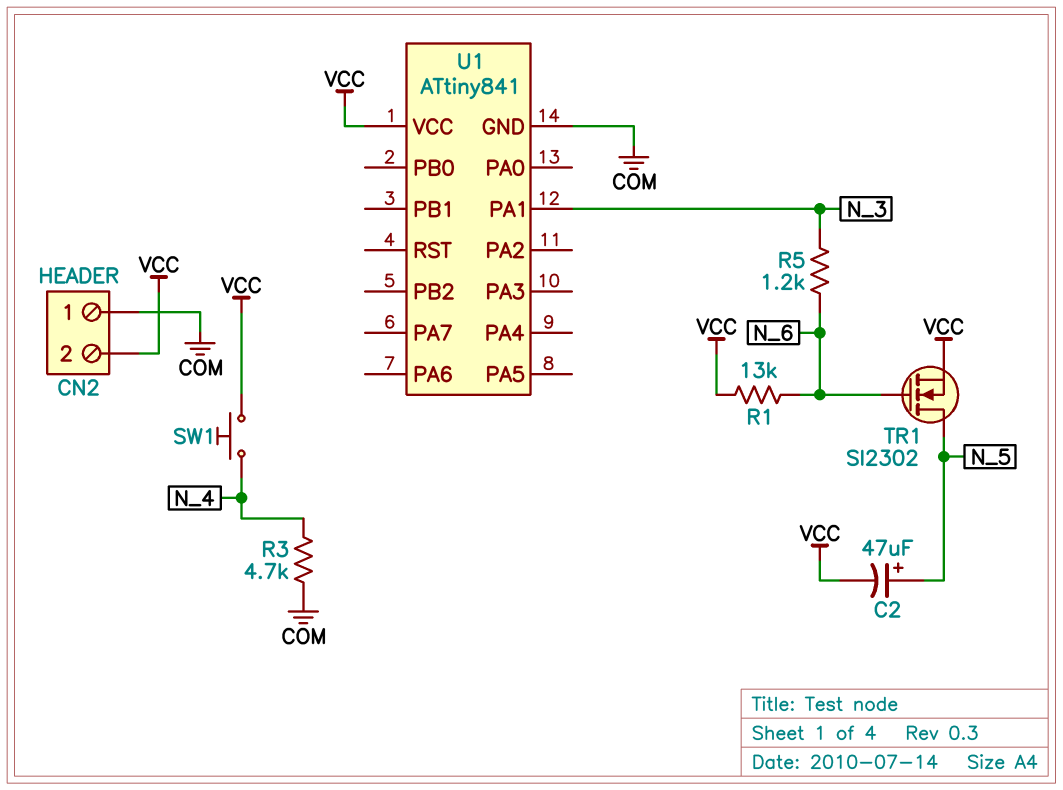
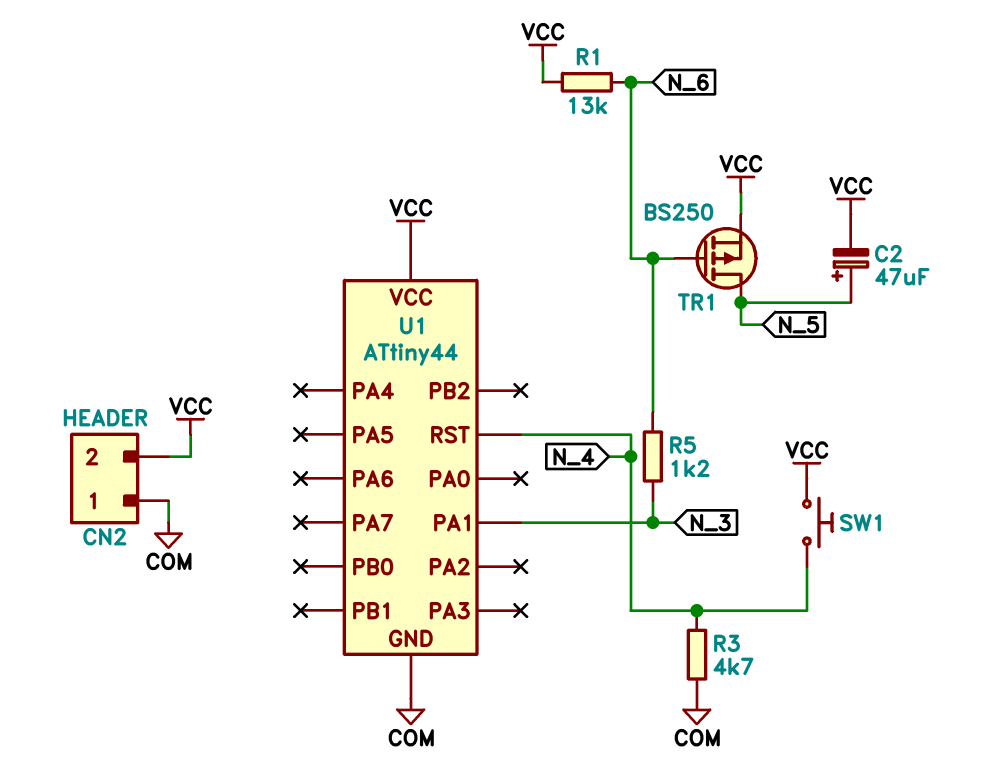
TR1: NMOS SI2302 (G N_6, D N_5, S VCC) -> PMOS BS250 (G N_6, D N_5, S VCC)
U1: ATtiny841 -> ATtiny44
U1 pin RST: none -> N_4

